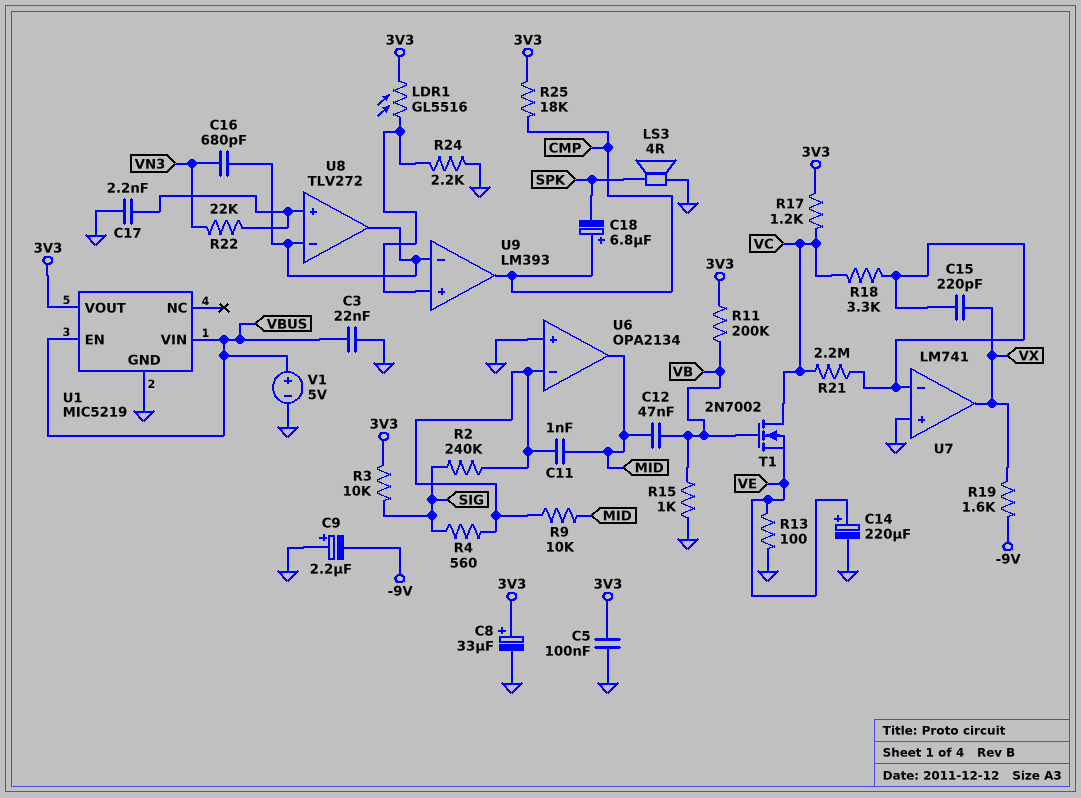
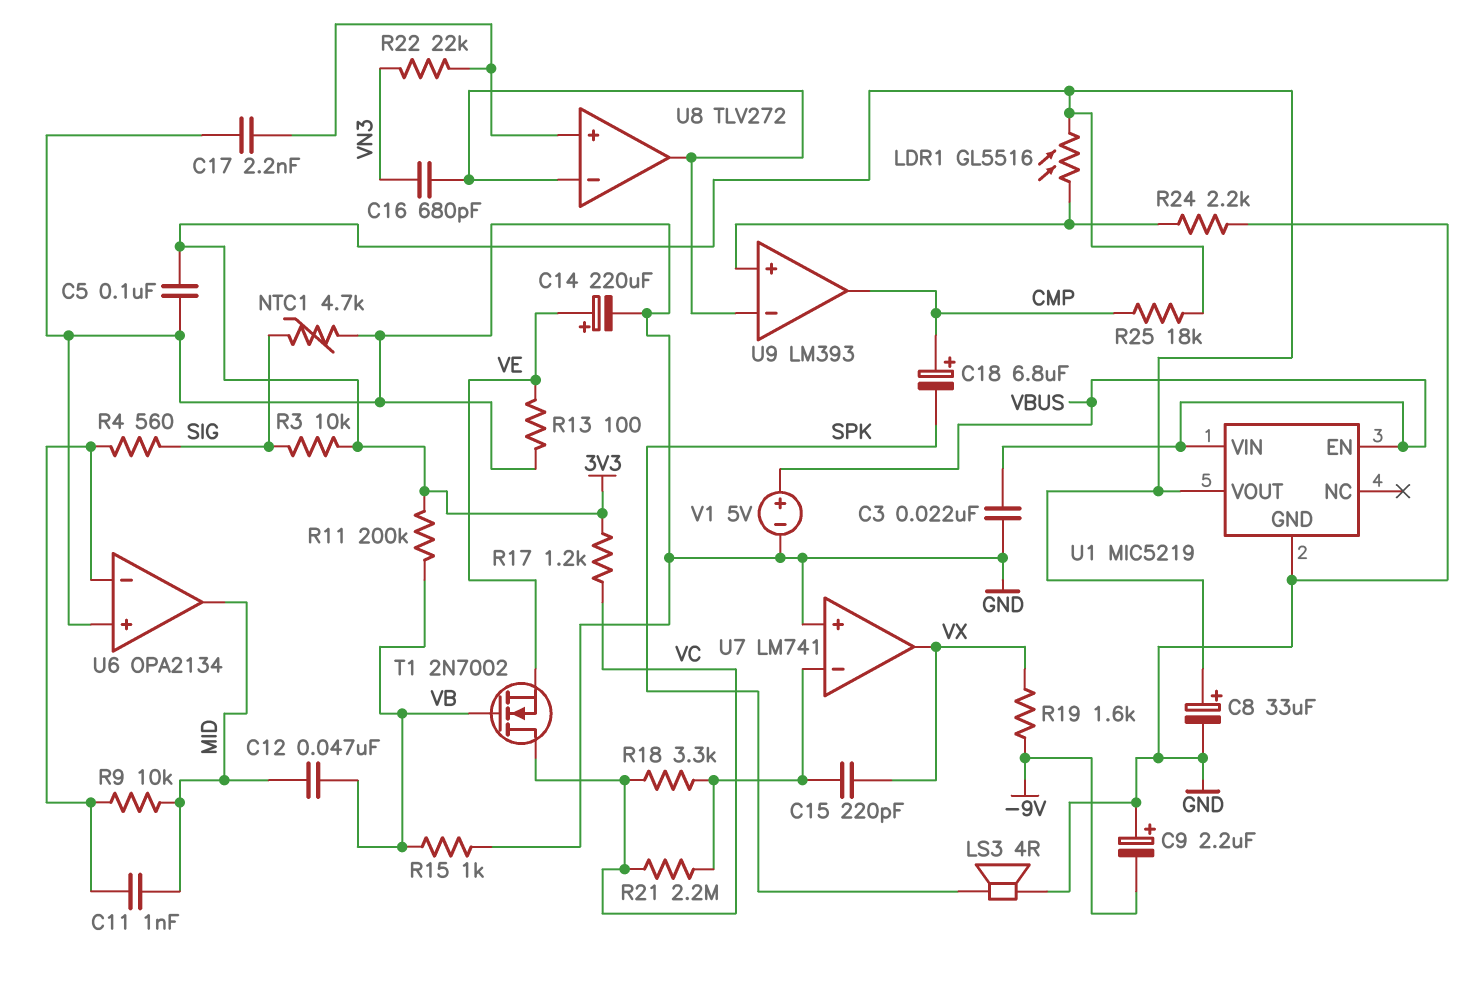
NTC1: none -> 4.7k (GND, SIG)
R2: 240k (SIG, U6/in-) -> none

